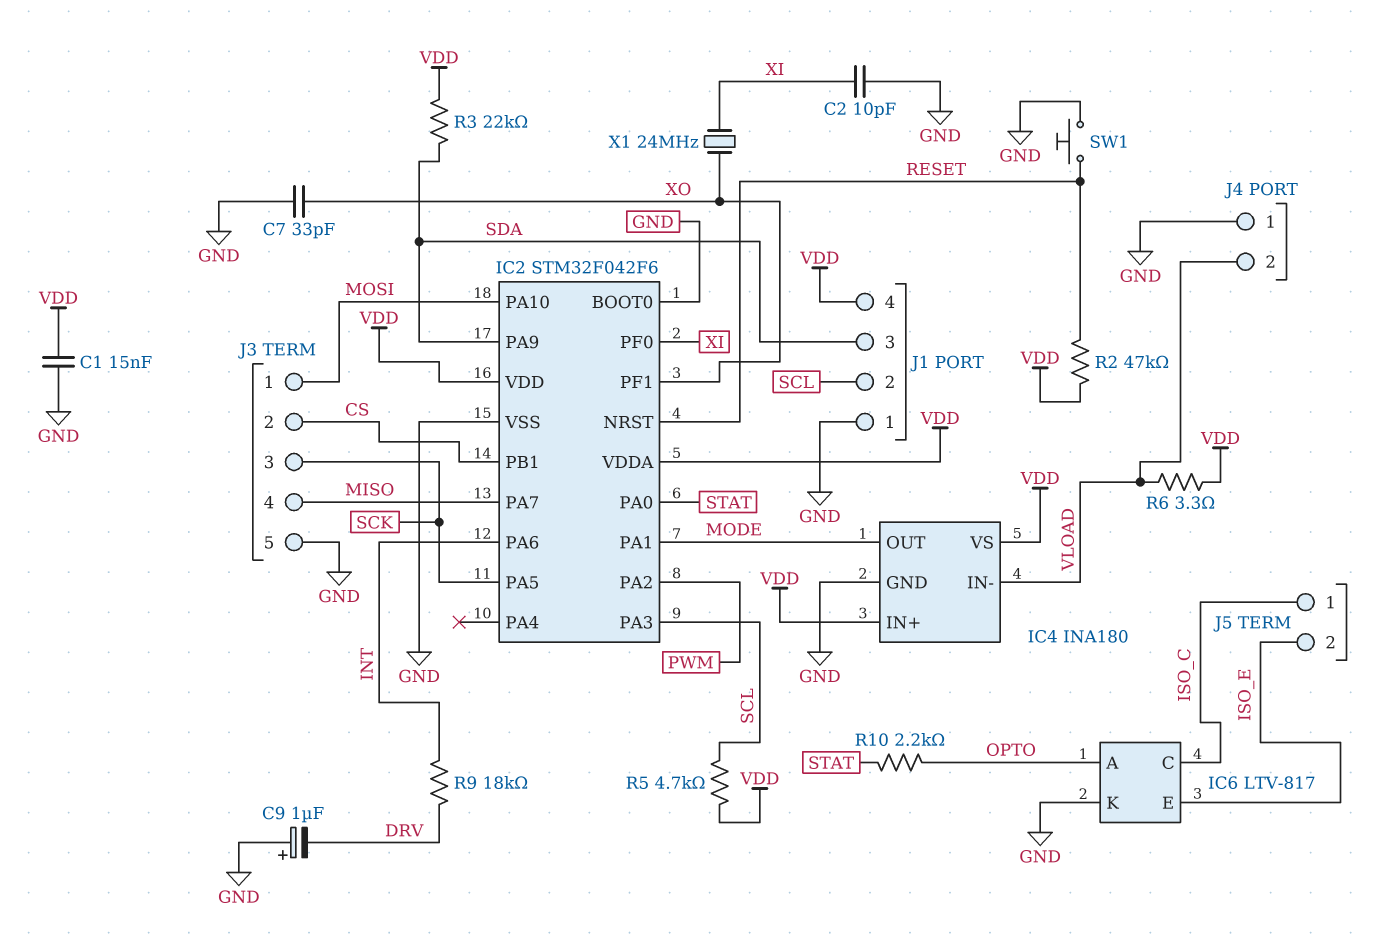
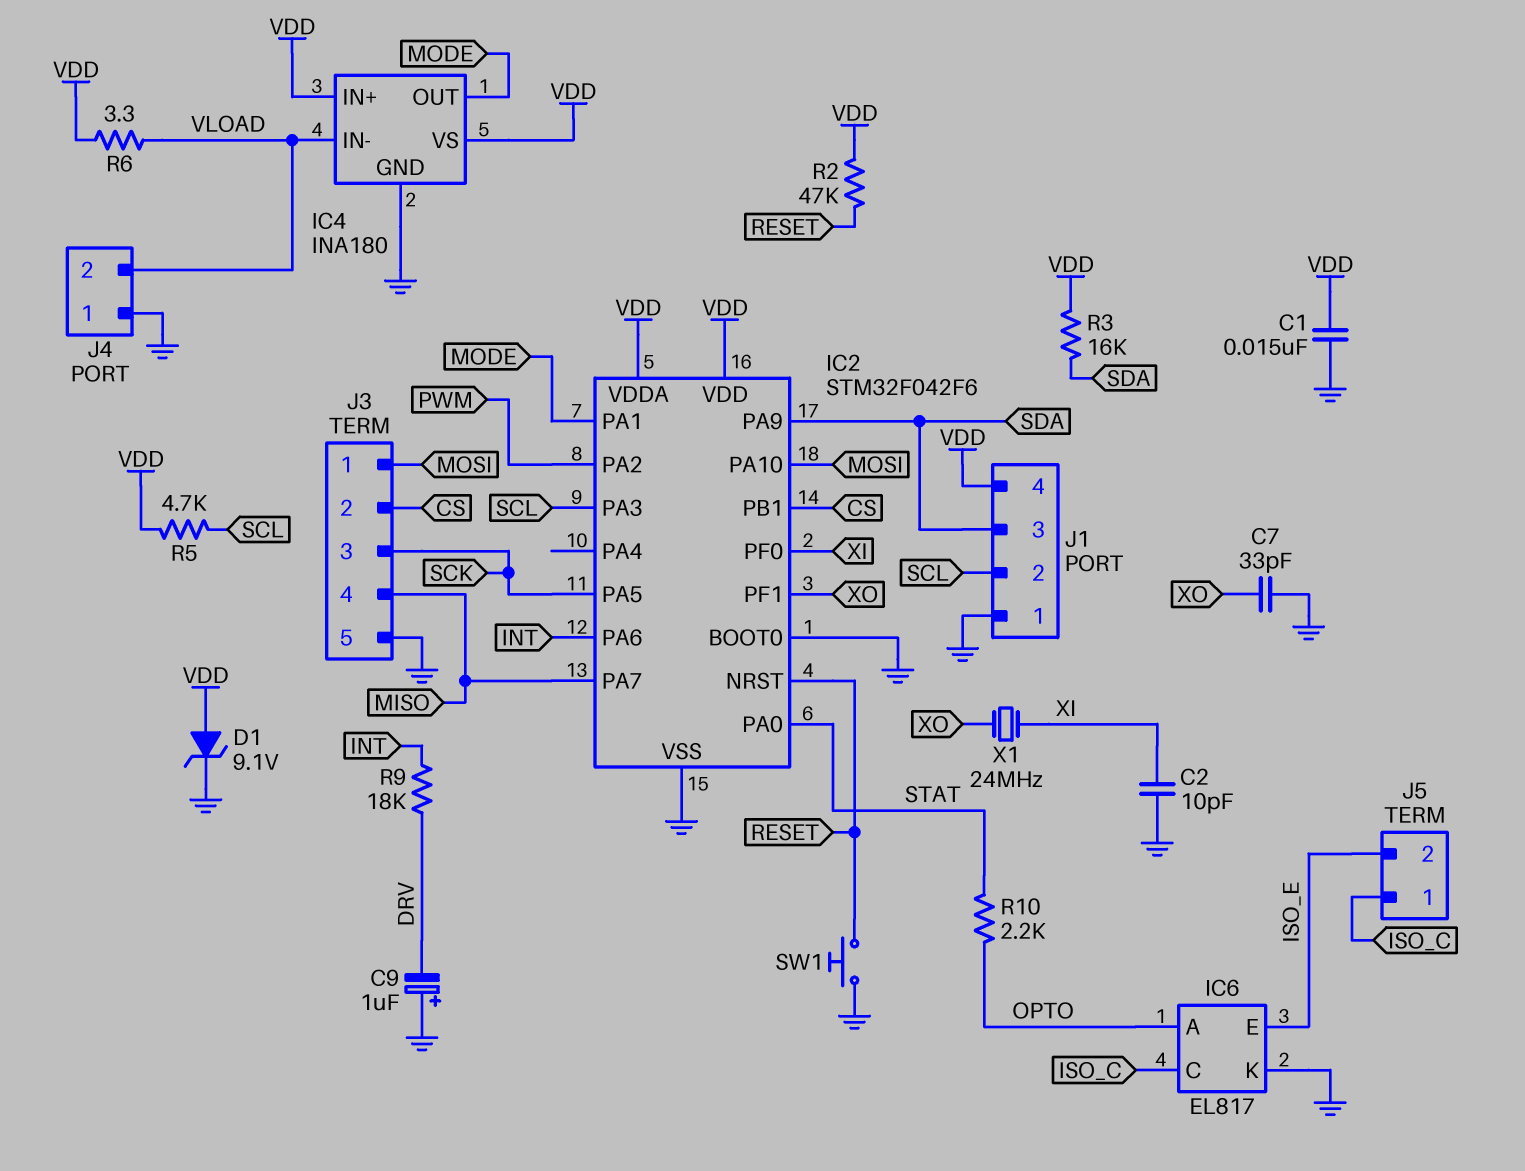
D1: none -> zener 9.1V (A VDD, K GND)
IC6: LTV-817 -> EL817
R3: 22k (SDA, VDD) -> 16k (SDA, VDD)

